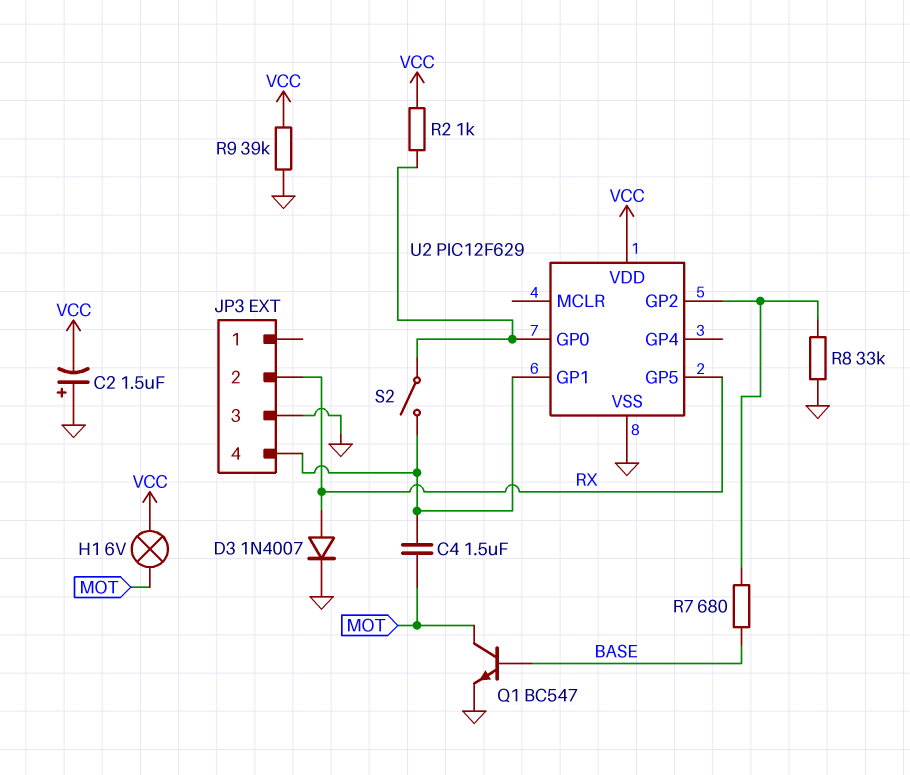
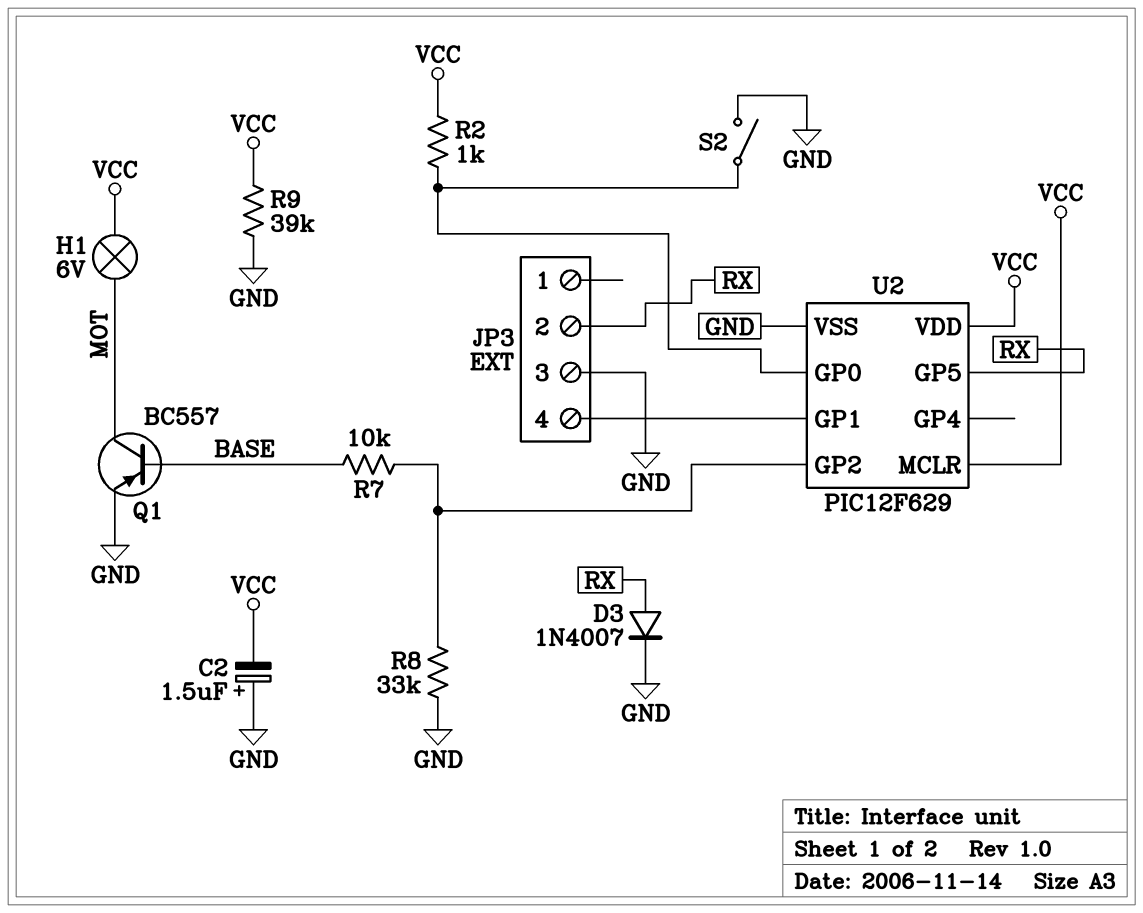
C4: 1.5uF (JP3/4, MOT) -> none
Q1: NPN BC547 (B BASE, C MOT, E GND) -> PNP BC557 (B BASE, C MOT, E GND)
R7: 680 (BASE, U2/GP2) -> 10k (BASE, U2/GP2)
S2: switch (JP3/4, U2/GP0) -> switch (GND, U2/GP0)
U2 pin MCLR: none -> VCC

